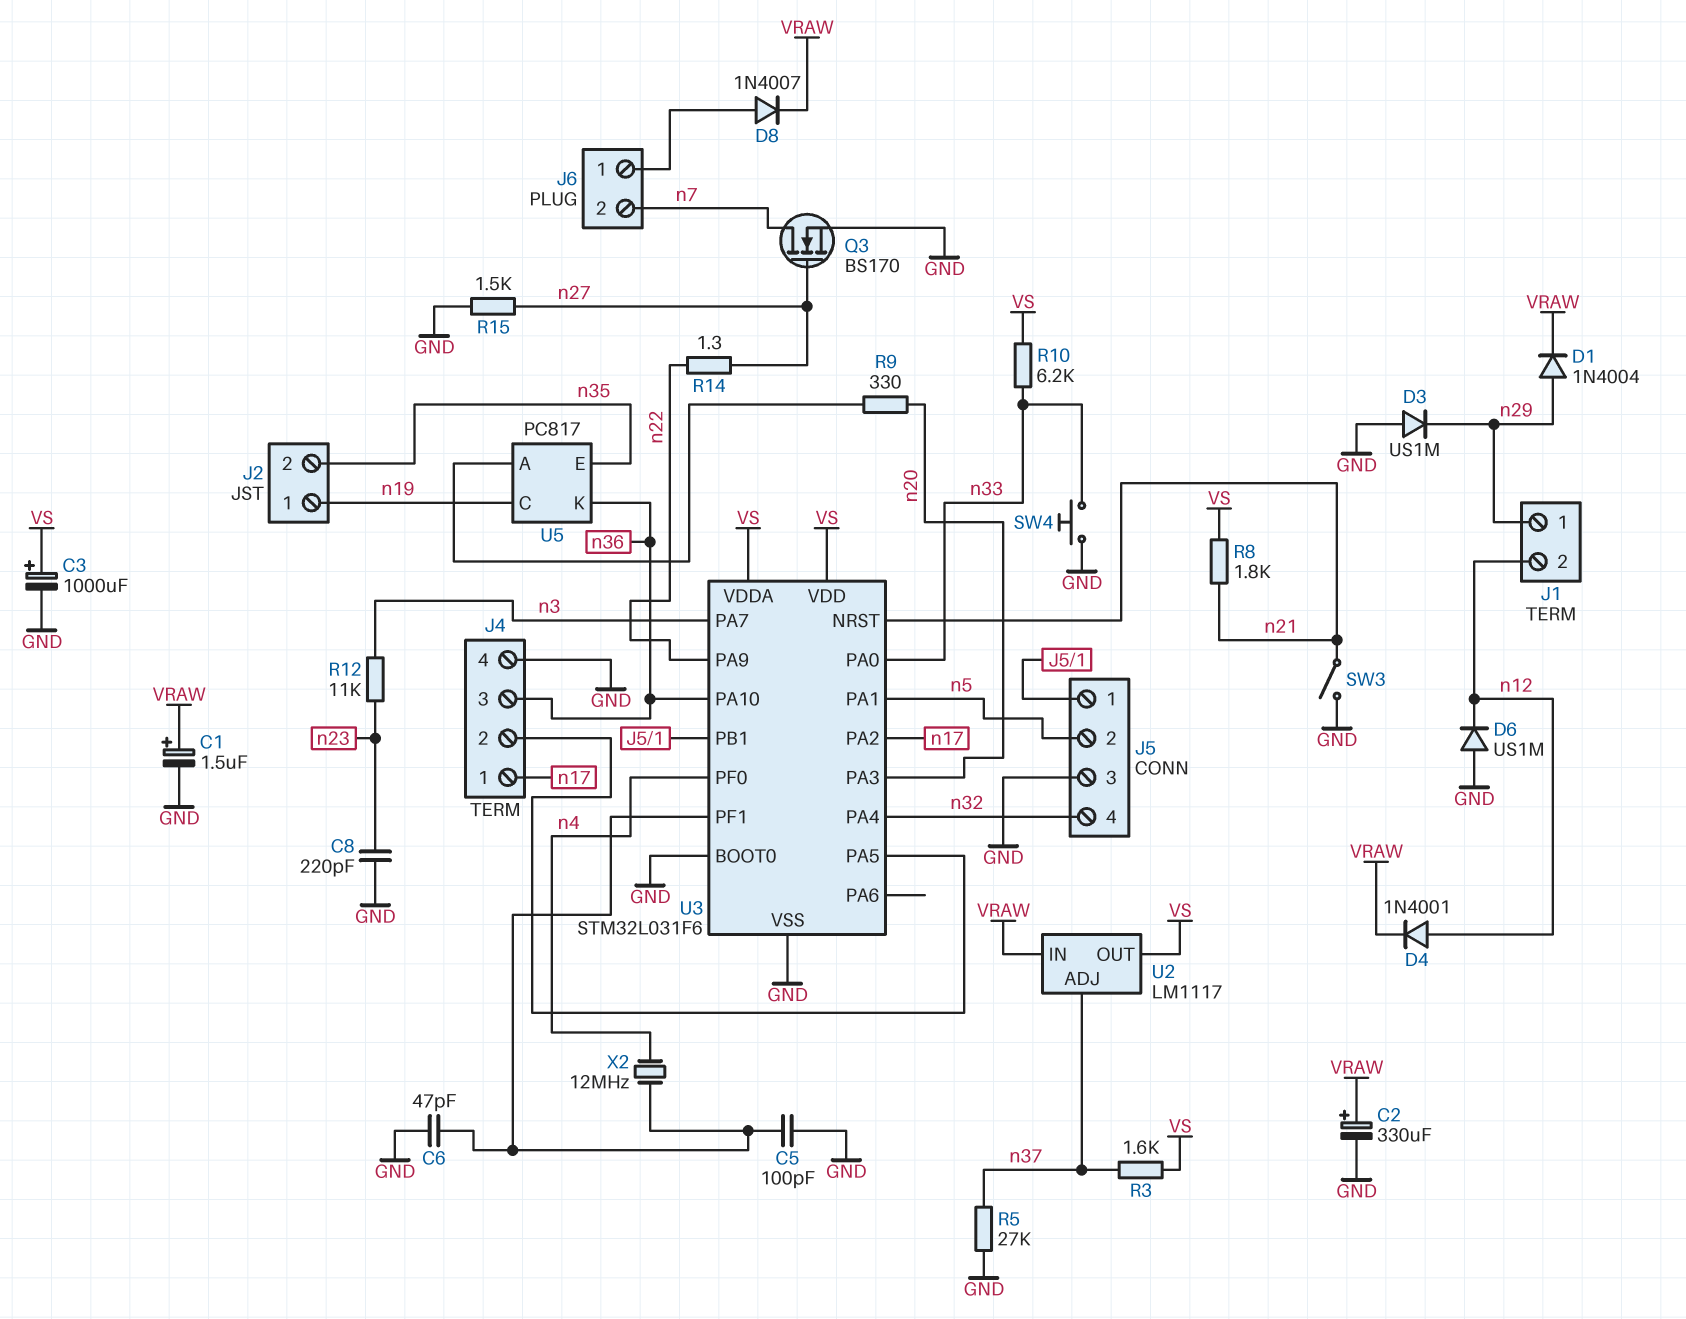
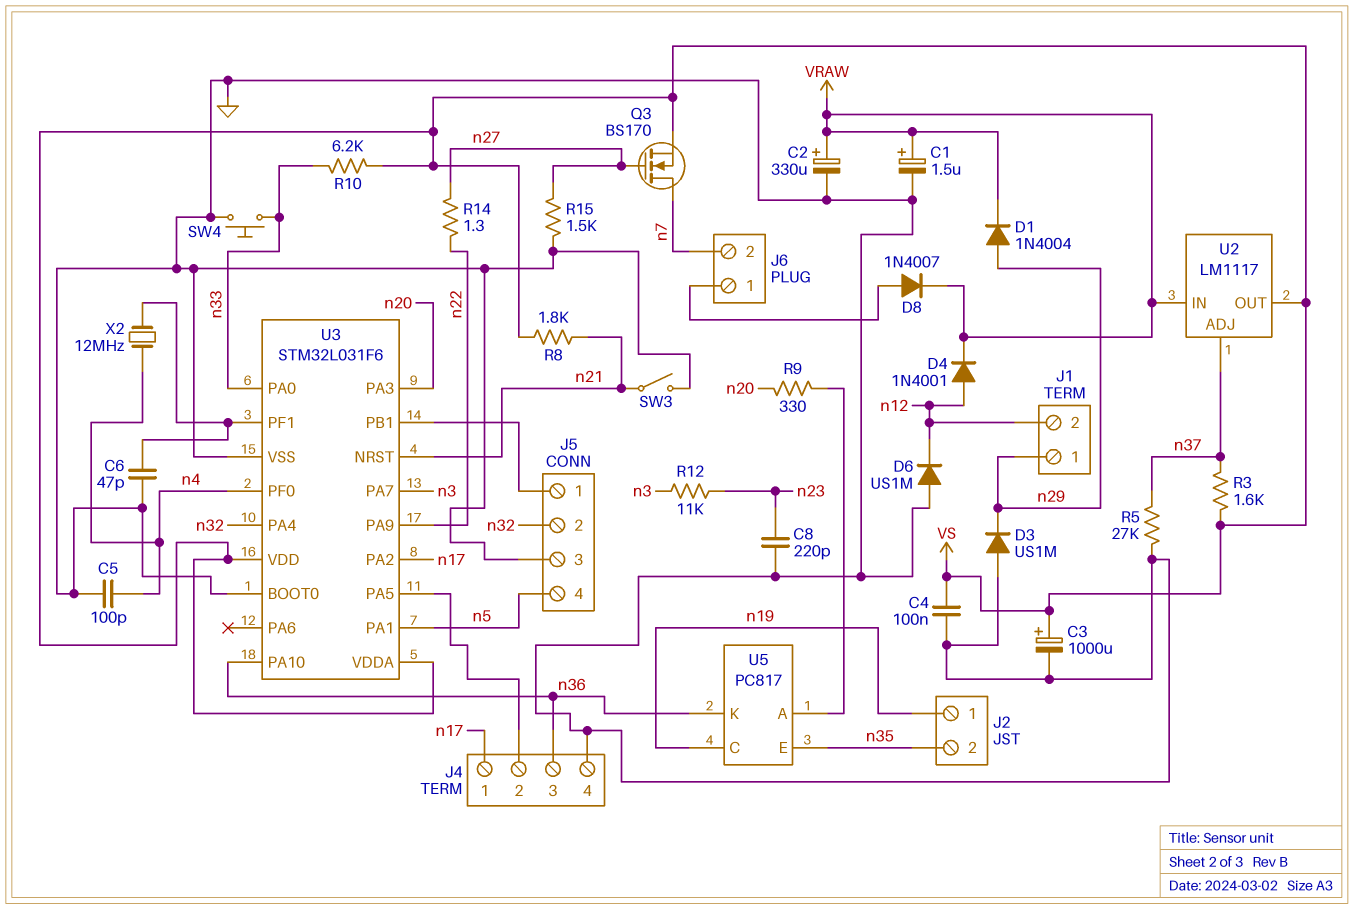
C4: none -> 100nF (GND, VS)
C5: 100pF (GND, U3/PF1) -> 100pF (GND, n4)
J5 pin 2: n5 -> n32
J5 pin 4: n32 -> n5
Q3: NMOS BS170 (G n27, D n7, S GND) -> NMOS BS170 (G n27, D n7, S VS)

